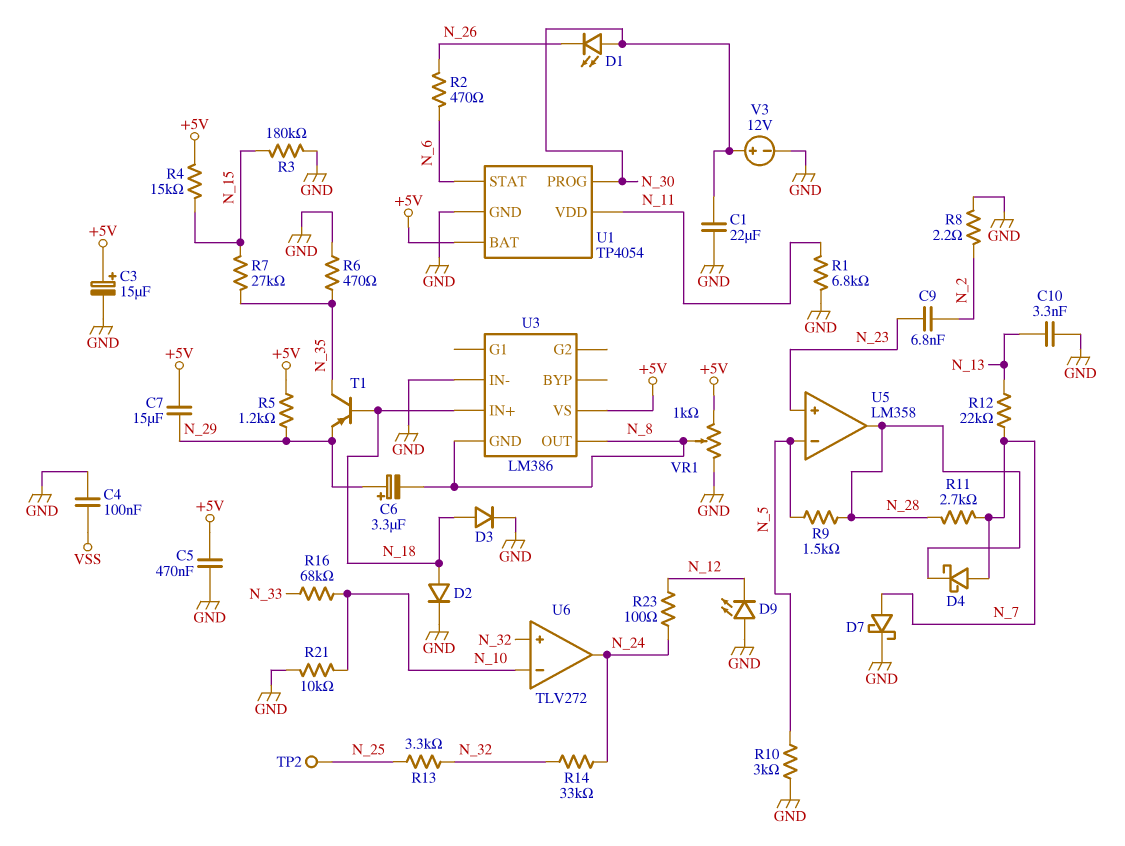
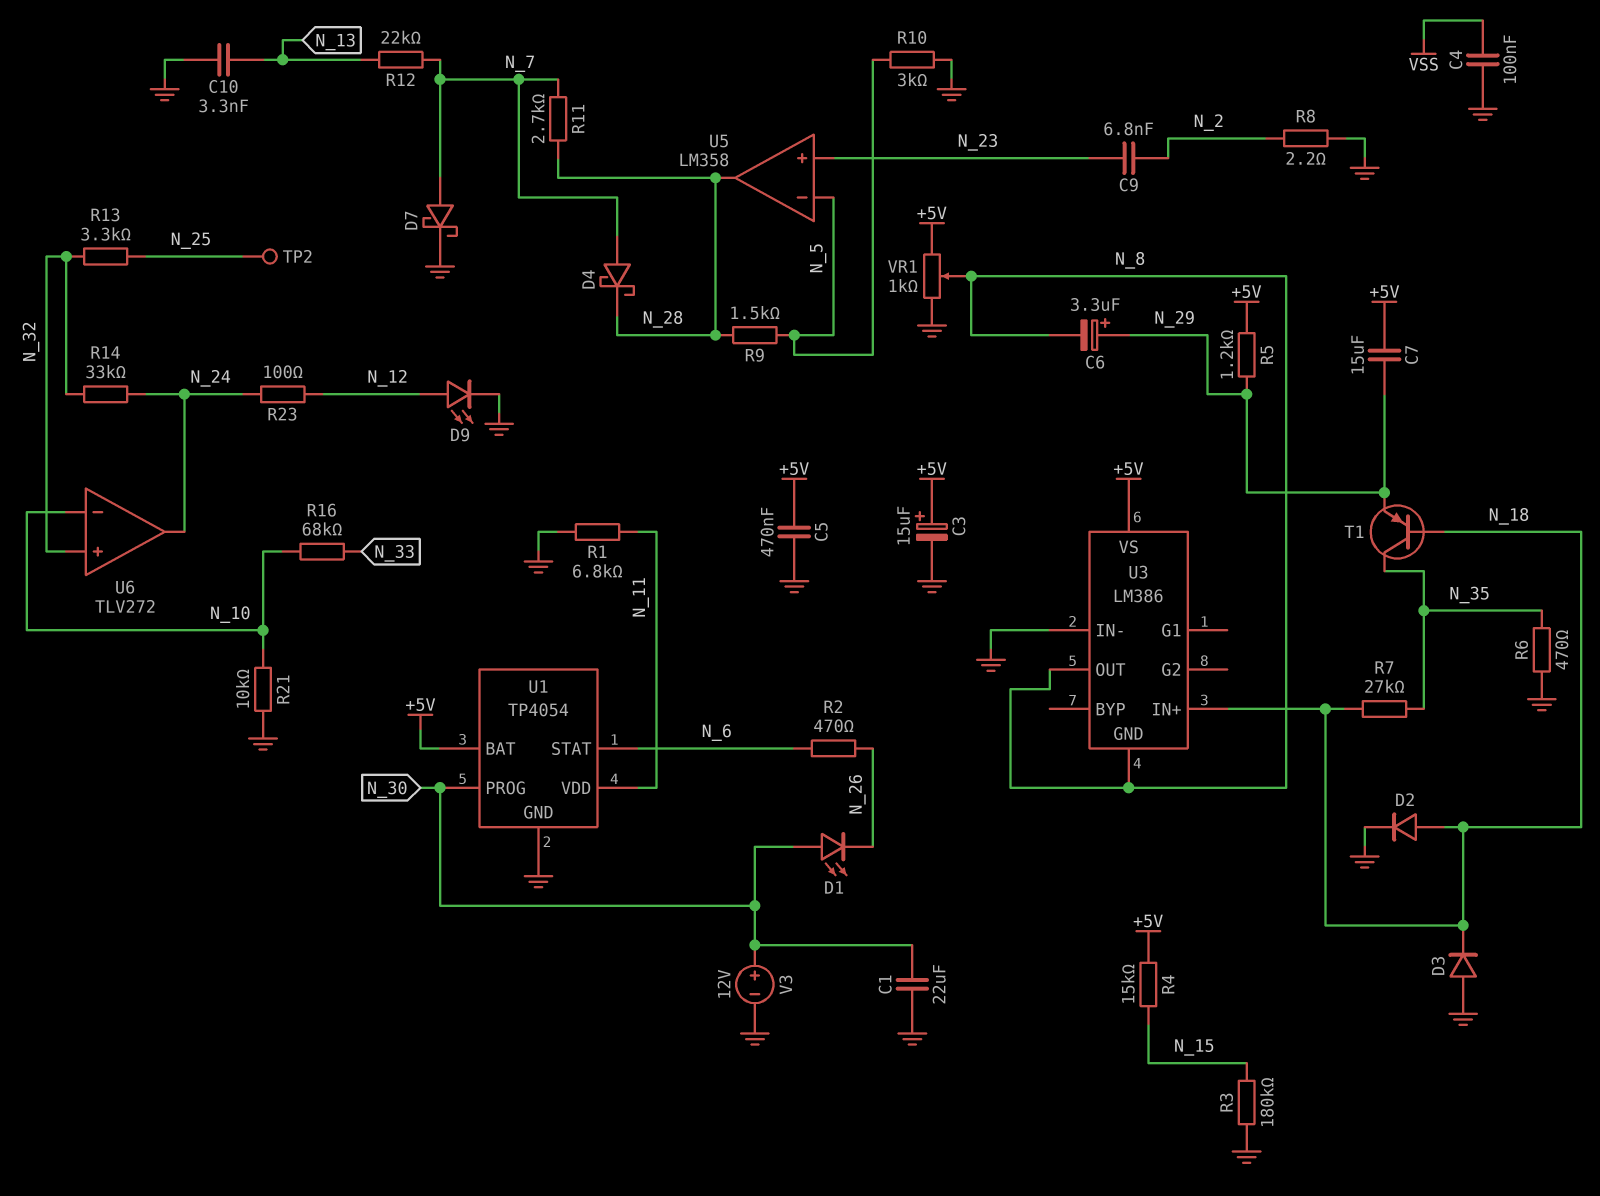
D3: diode (A N_18, K GND) -> diode (A GND, K N_18)
D9: LED (A GND, K N_12) -> LED (A N_12, K GND)
R7: 27k (N_15, N_35) -> 27k (N_18, N_35)

